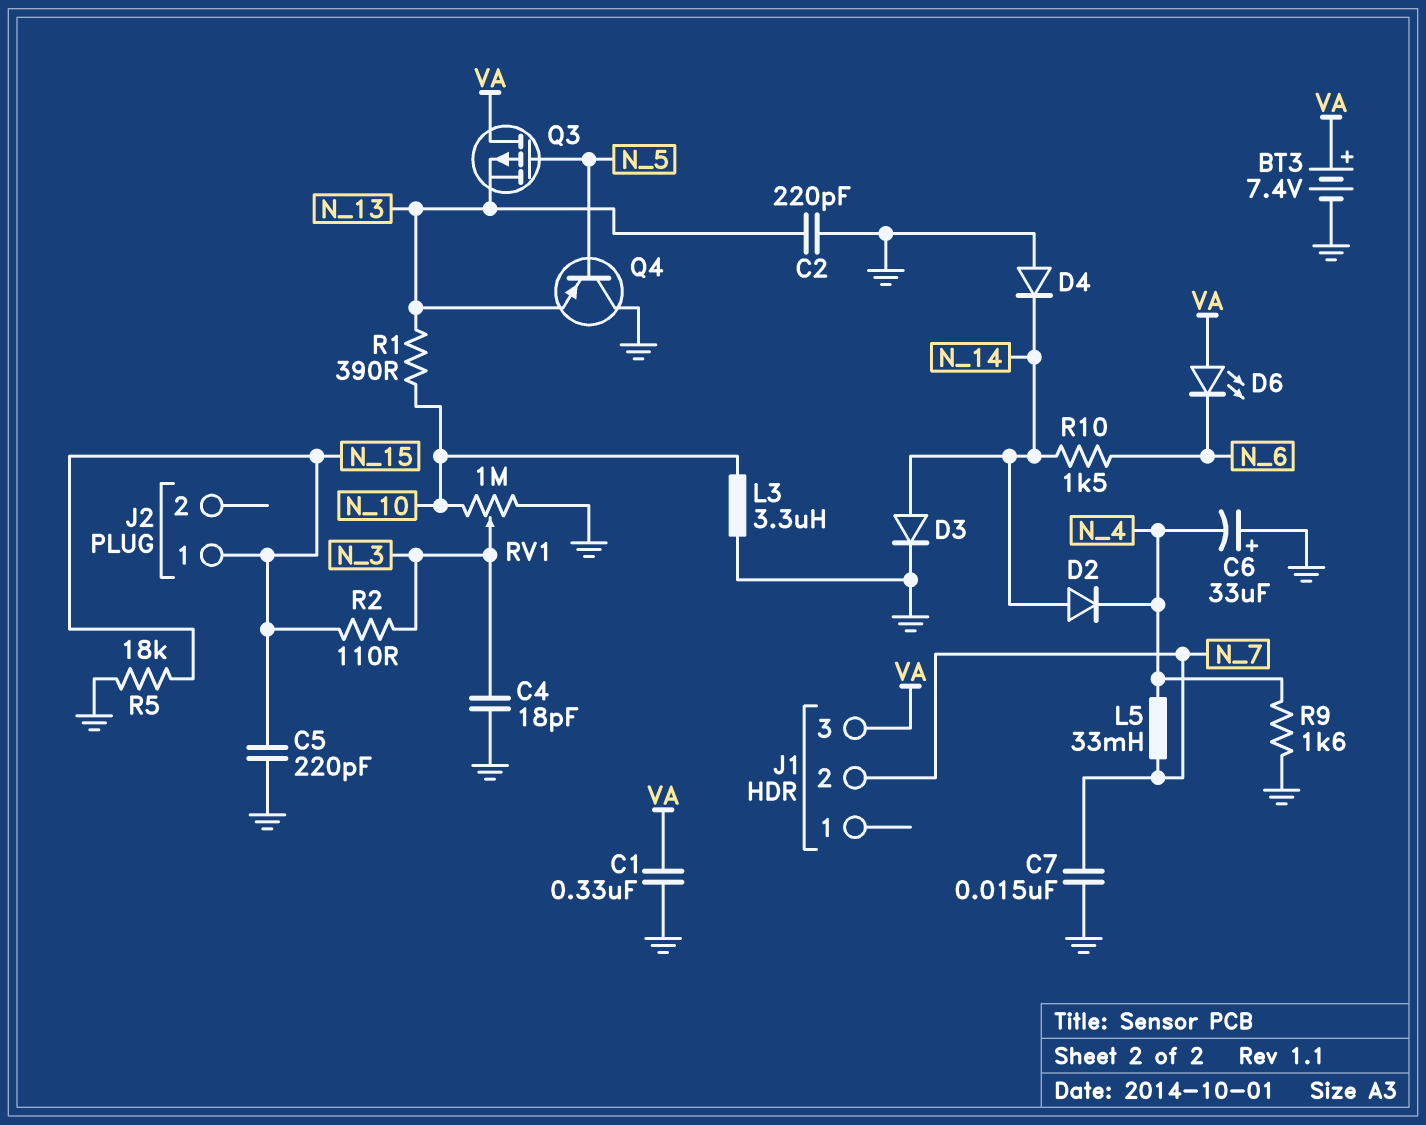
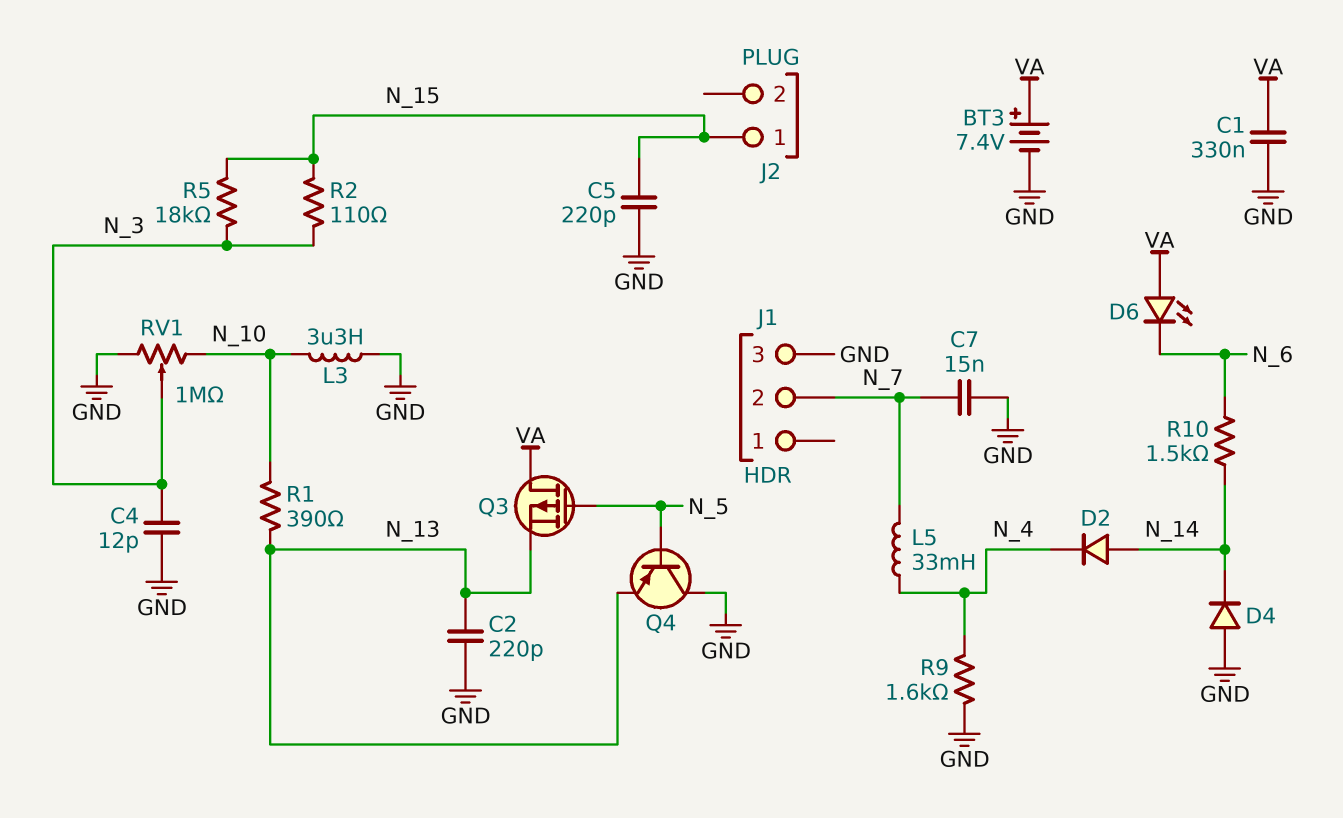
C4: 18pF (GND, N_3) -> 12pF (GND, N_3)
C6: 33uF (plus GND, minus N_4) -> none
D3: diode (A N_14, K GND) -> none
J1 pin 3: VA -> GND
R5: 18k (GND, N_15) -> 18k (N_3, N_15)

